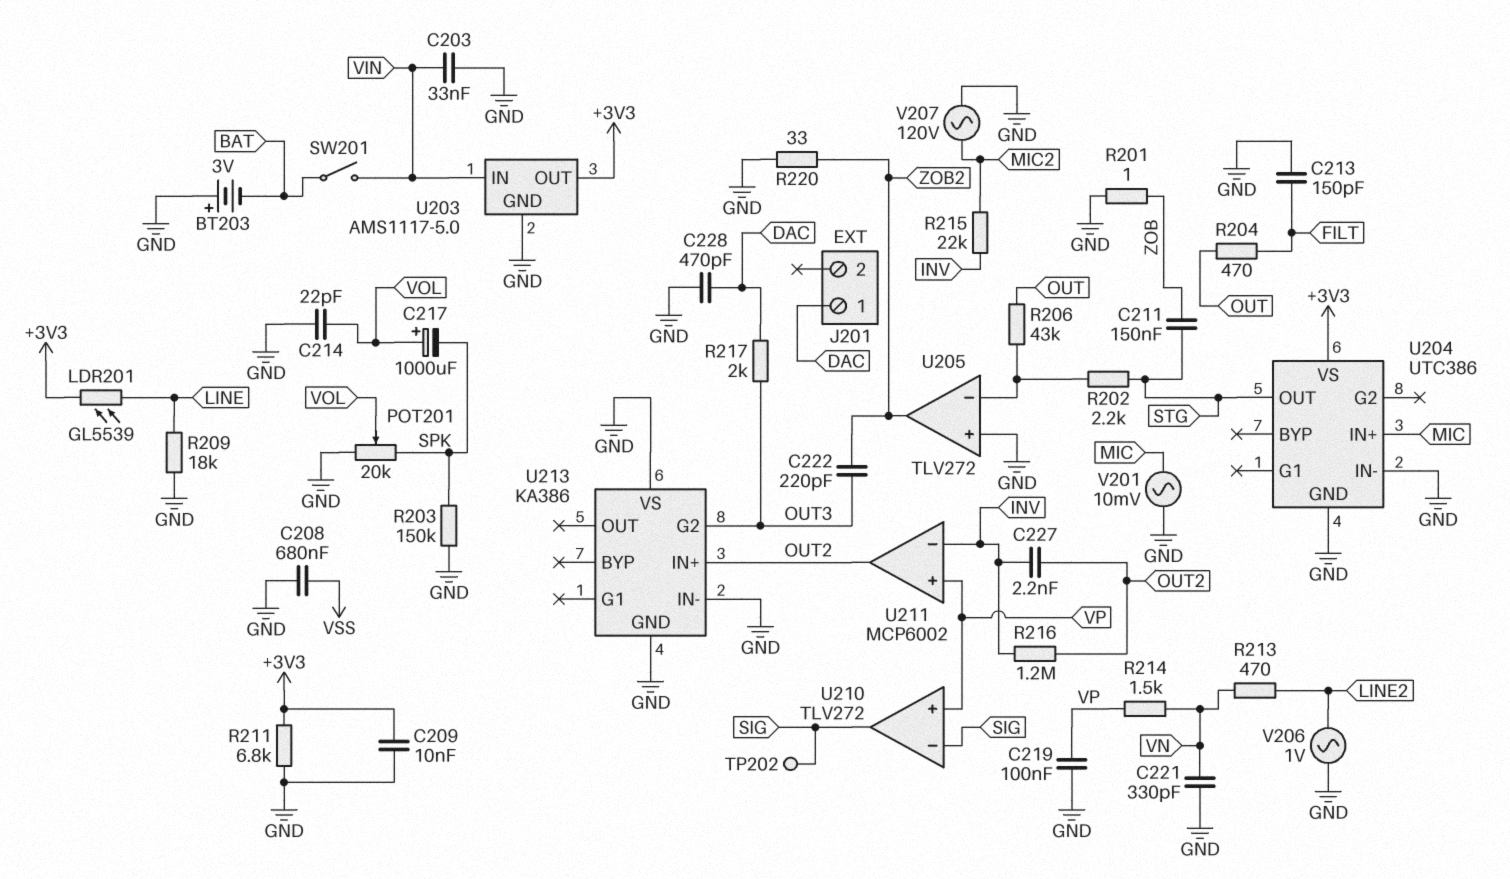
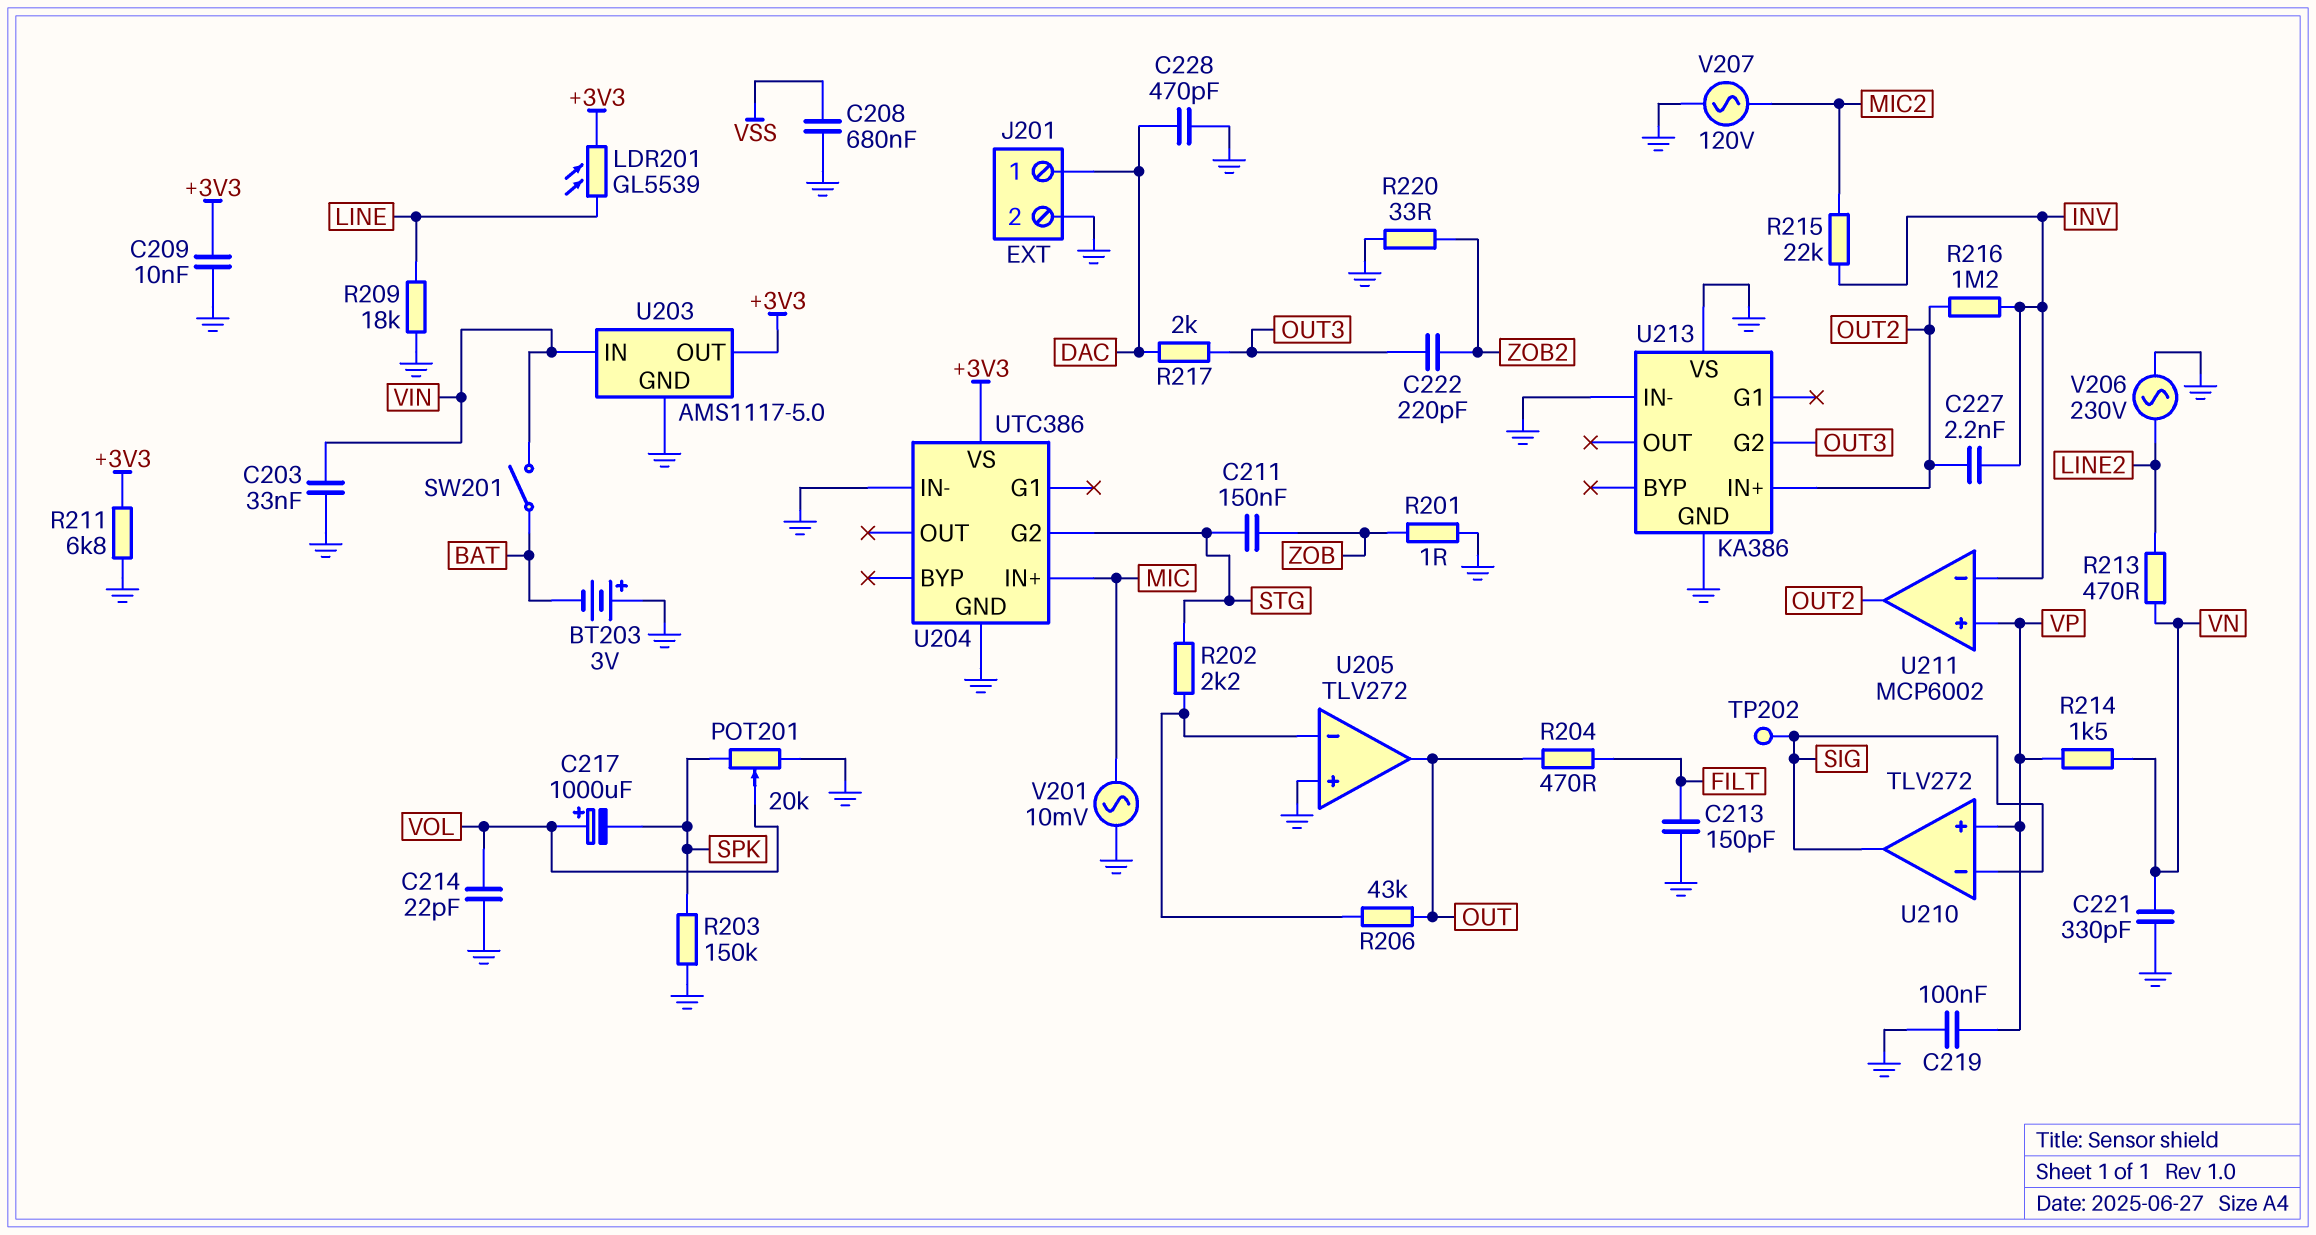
J201 pin 2: none -> GND
U204 pin G2: none -> STG
U204 pin OUT: STG -> none
U205 pin out: ZOB2 -> OUT
V206: AC 1V (GND, LINE2) -> AC 230V (GND, LINE2)

